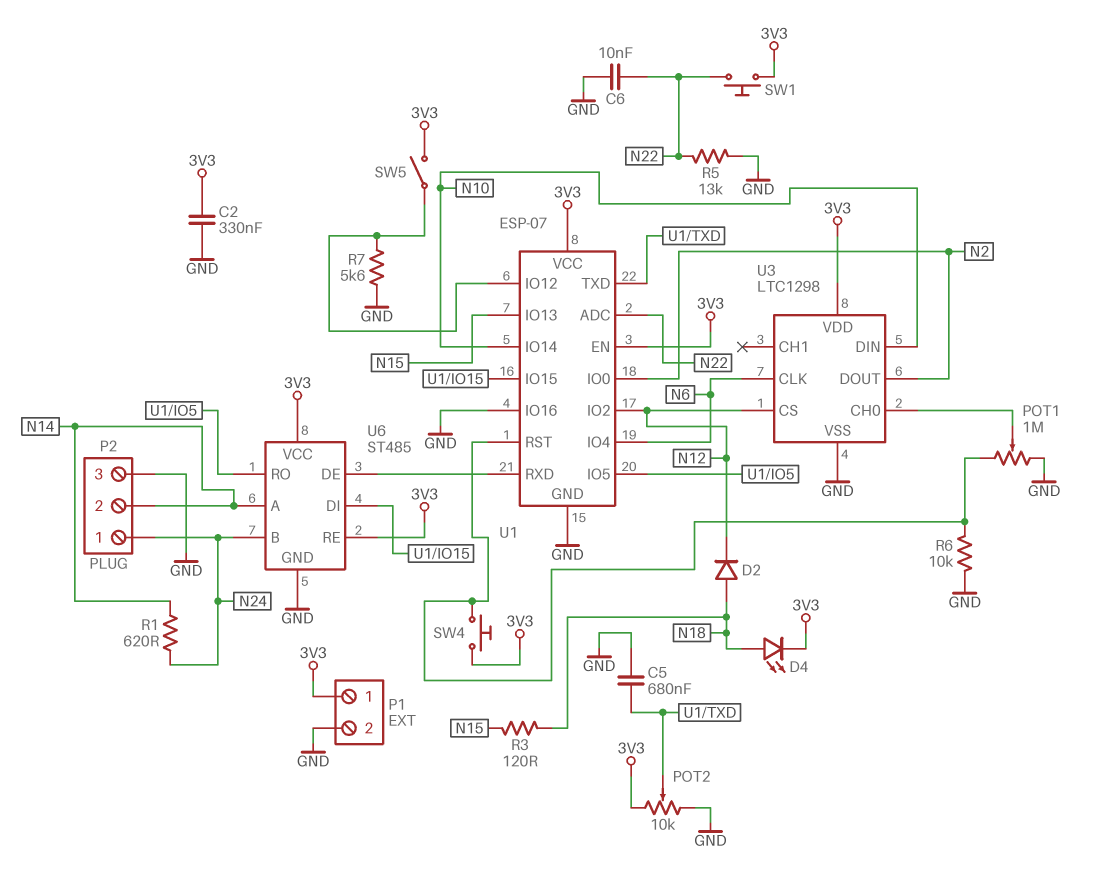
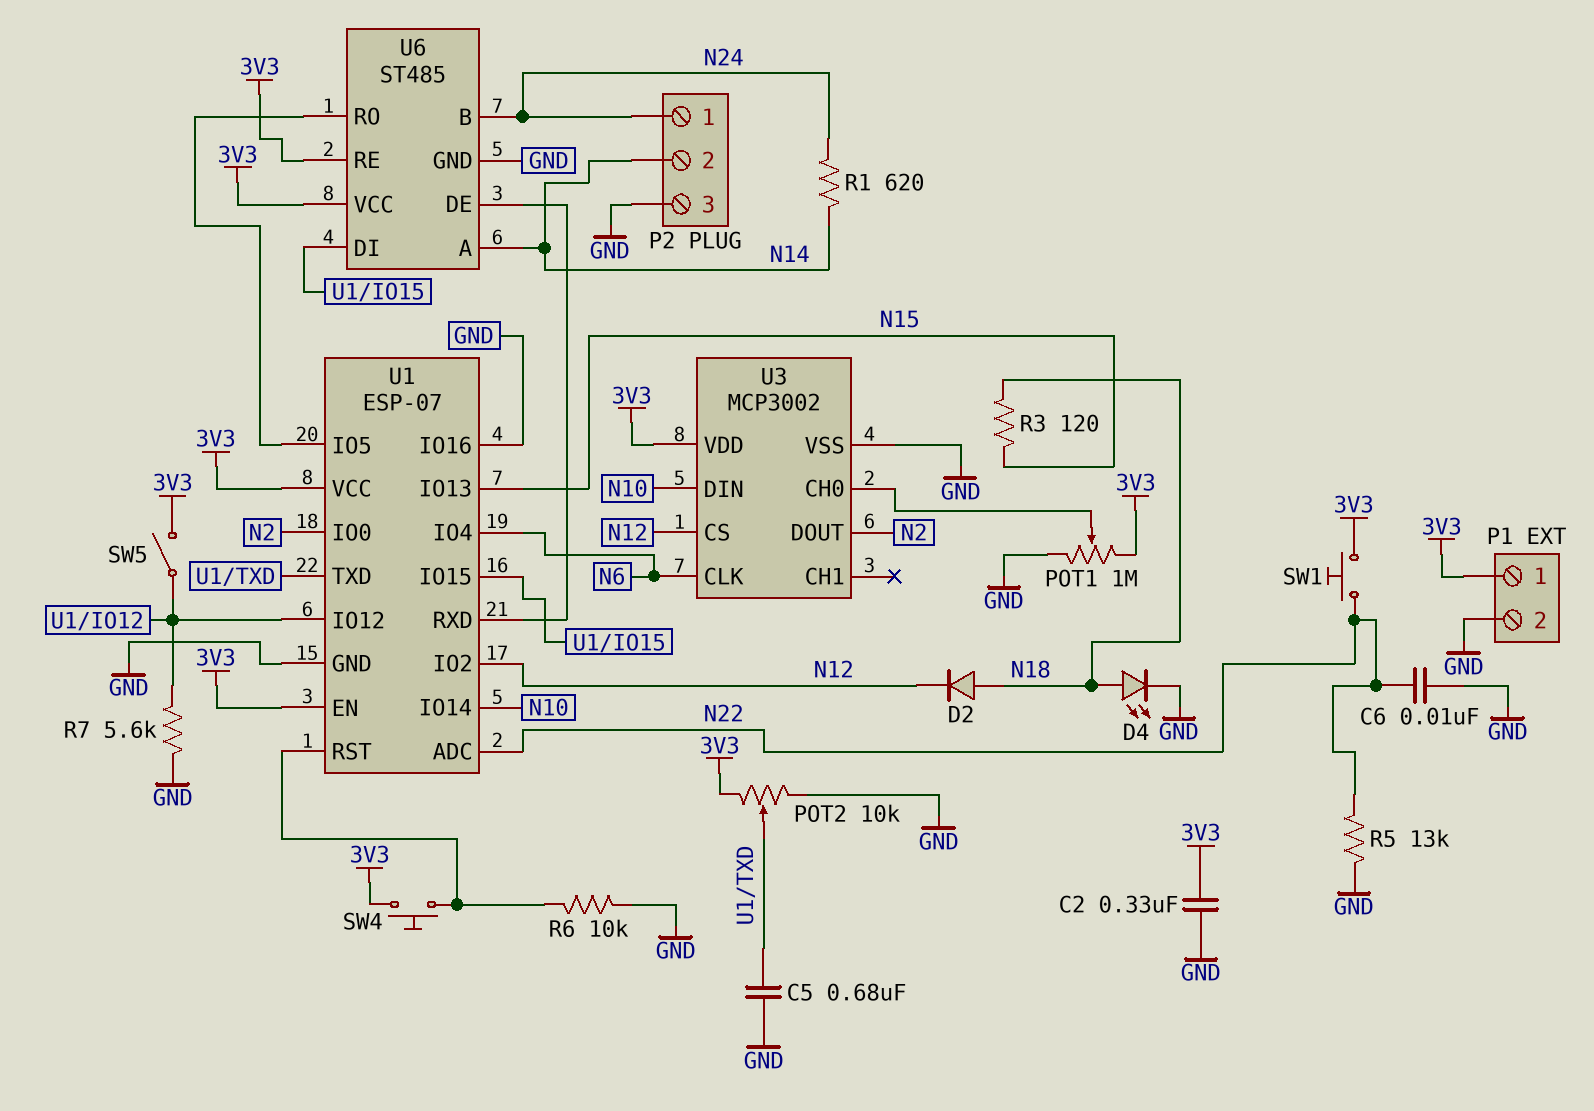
D4: LED (A N18, K 3V3) -> LED (A N18, K GND)
POT1: 1M (GND, U1/RST, wiper U3/CH0) -> 1M (3V3, GND, wiper U3/CH0)
U3: LTC1298 -> MCP3002

